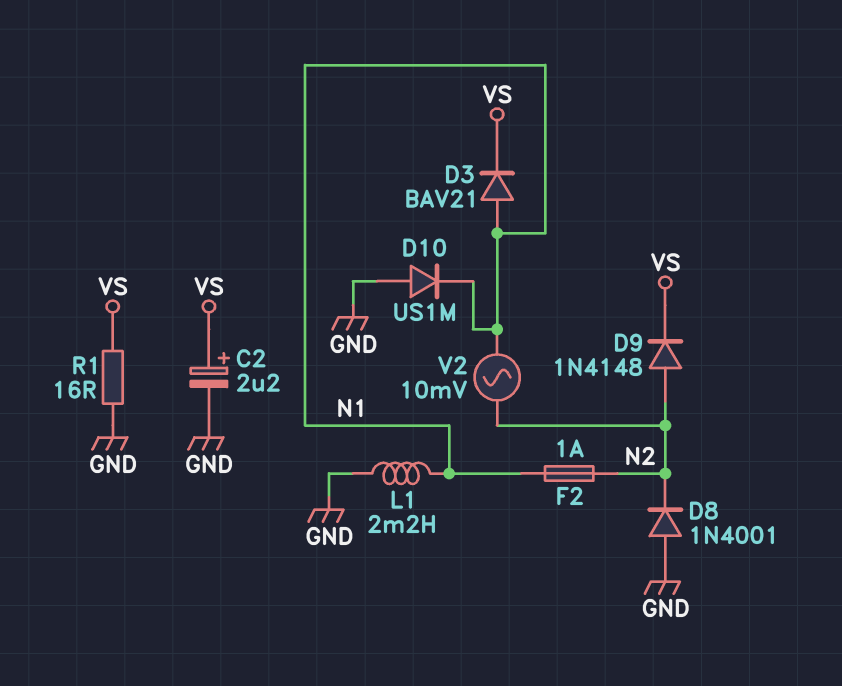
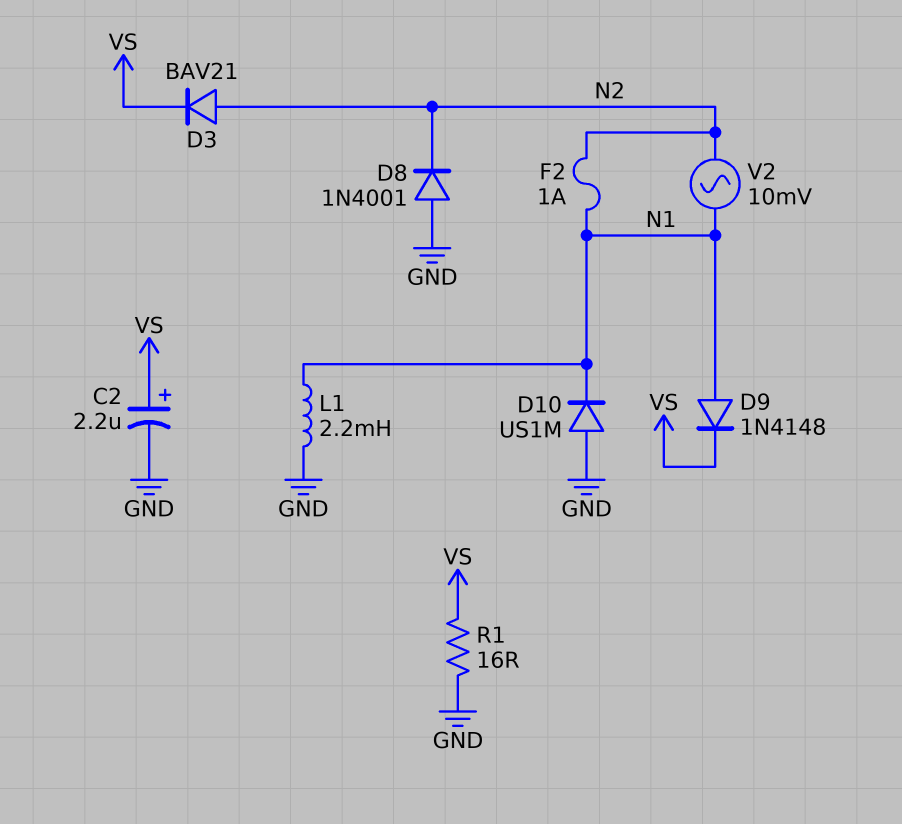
D3: diode BAV21 (A N1, K VS) -> diode BAV21 (A N2, K VS)
D9: diode 1N4148 (A N2, K VS) -> diode 1N4148 (A N1, K VS)

